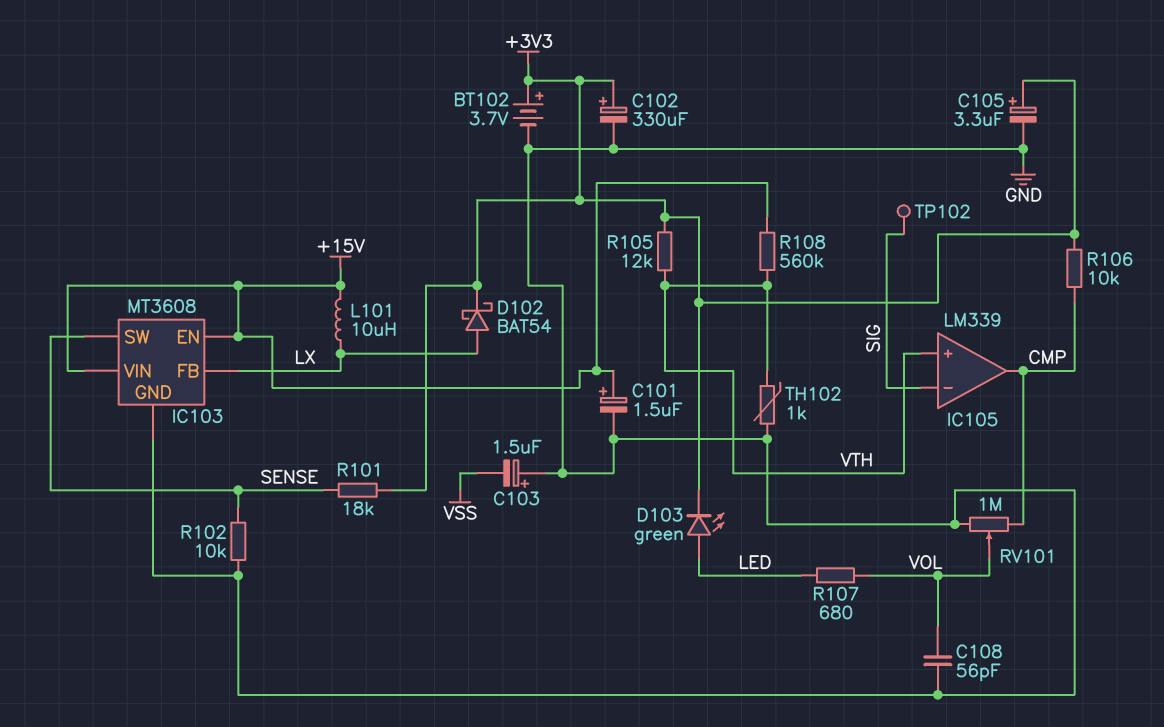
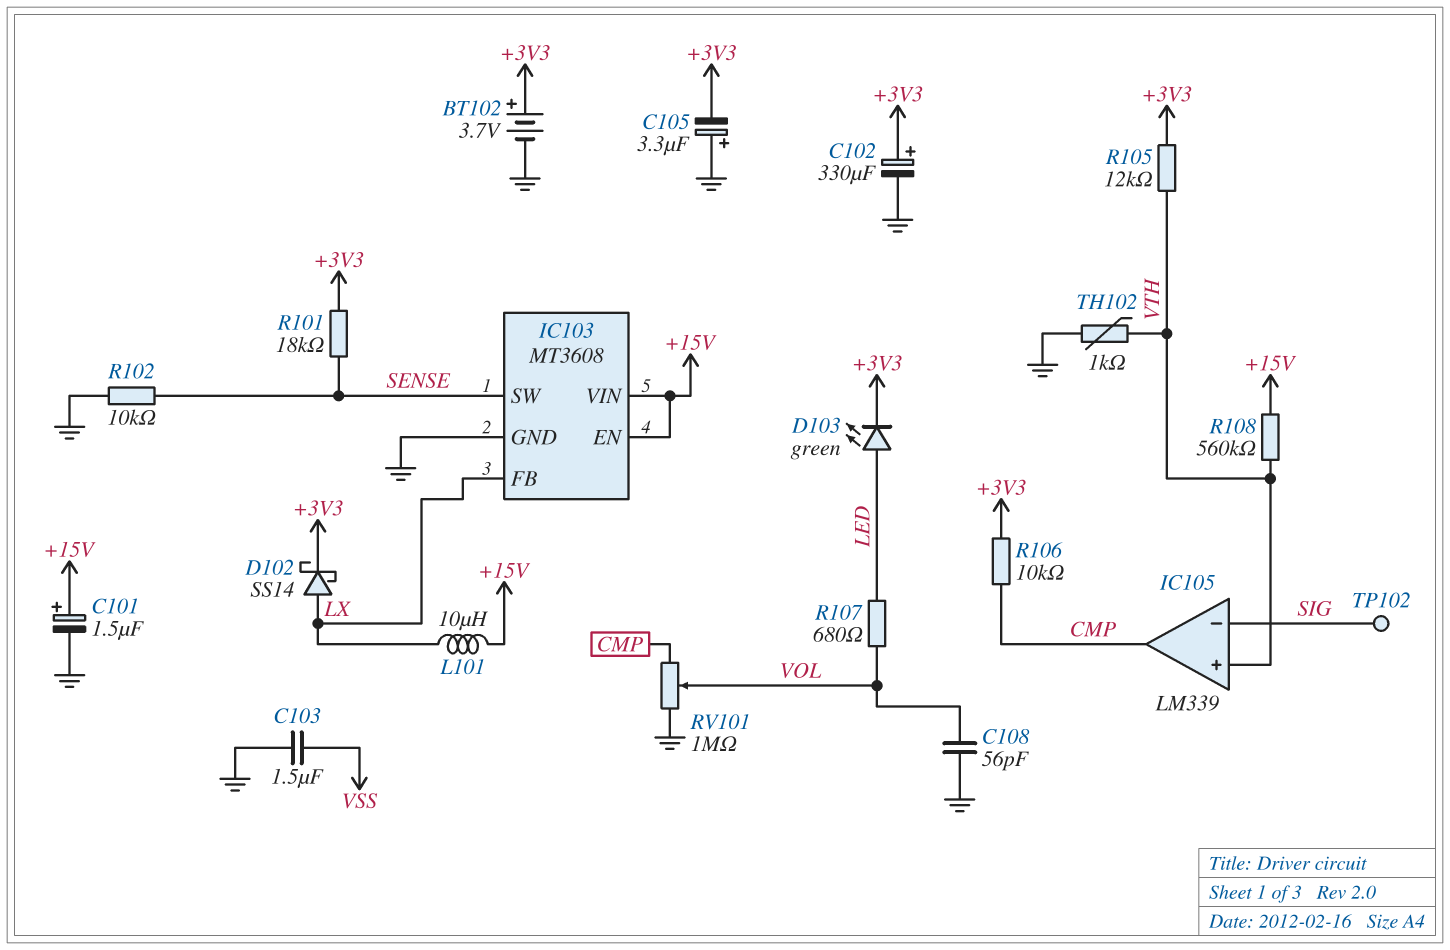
C103: 1.5uF (plus GND, minus VSS) -> 1.5uF (GND, VSS)
C105: 3.3uF (plus +3V3, minus GND) -> 3.3uF (plus GND, minus +3V3)
D102: schottky BAT54 (A LX, K +3V3) -> schottky SS14 (A LX, K +3V3)

